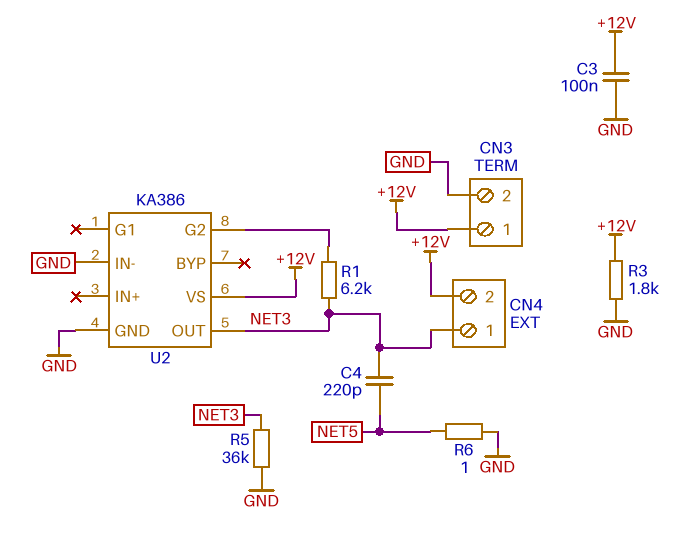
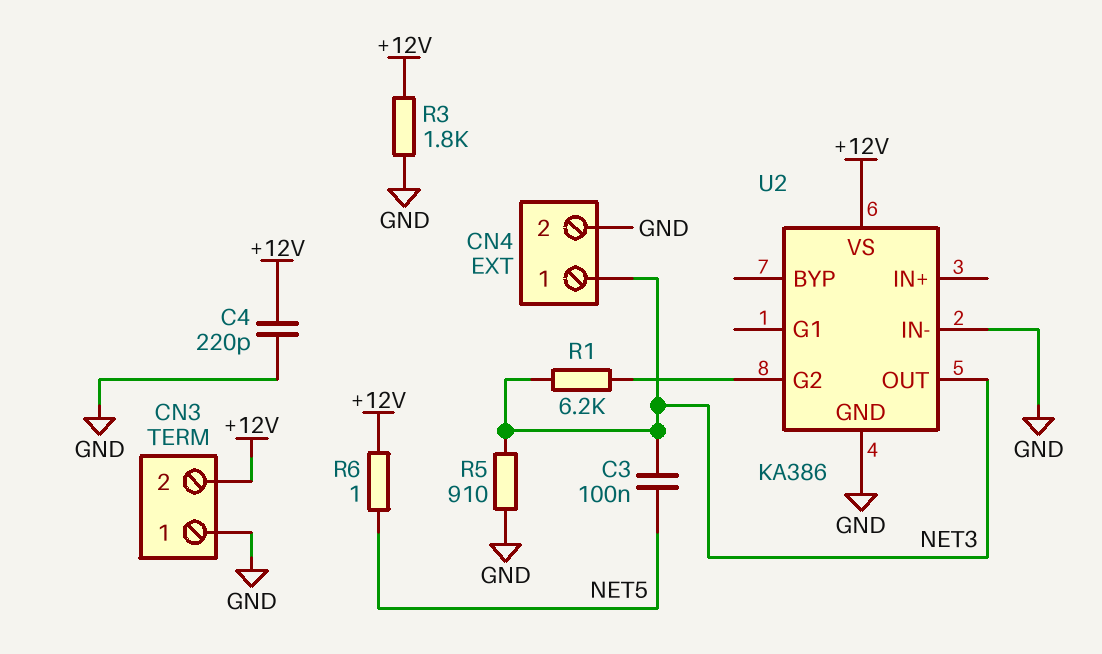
C3: 100nF (+12V, GND) -> 100nF (NET3, NET5)
C4: 220pF (NET3, NET5) -> 220pF (+12V, GND)
CN3 pin 1: +12V -> GND
CN3 pin 2: GND -> +12V
CN4 pin 2: +12V -> GND
R5: 36k (GND, NET3) -> 910 (GND, NET3)
R6: 1 (GND, NET5) -> 1 (+12V, NET5)

